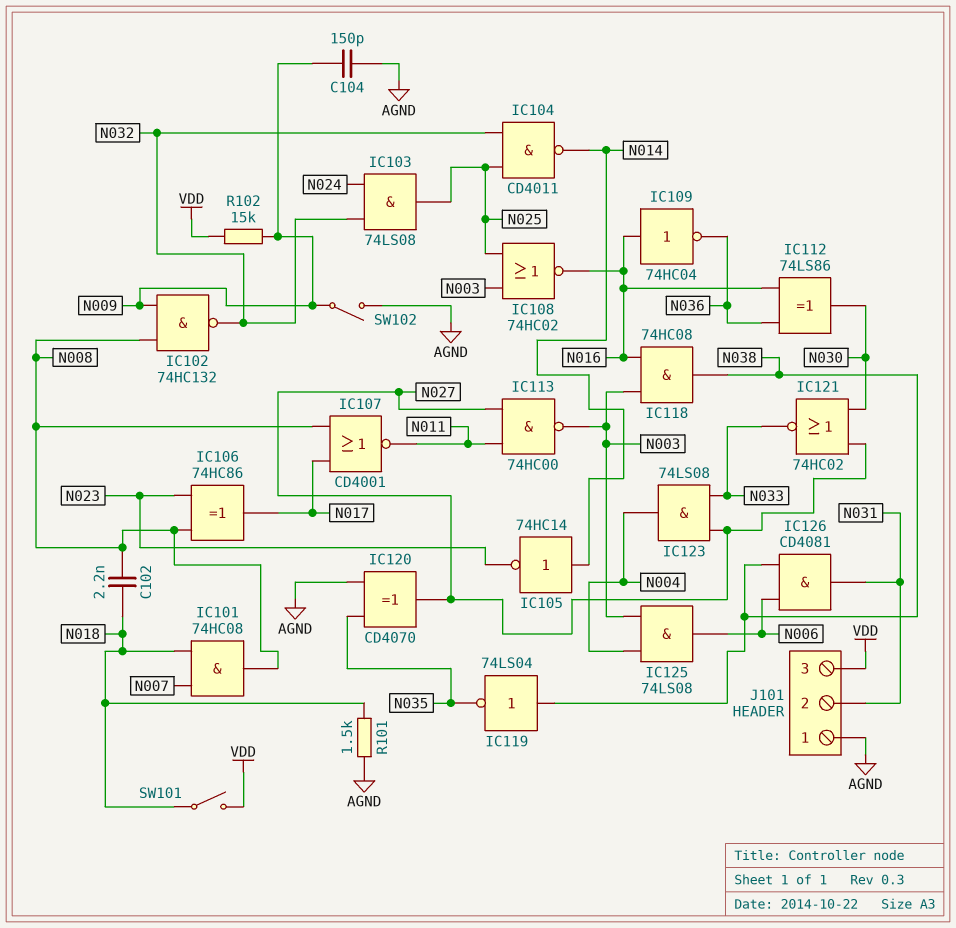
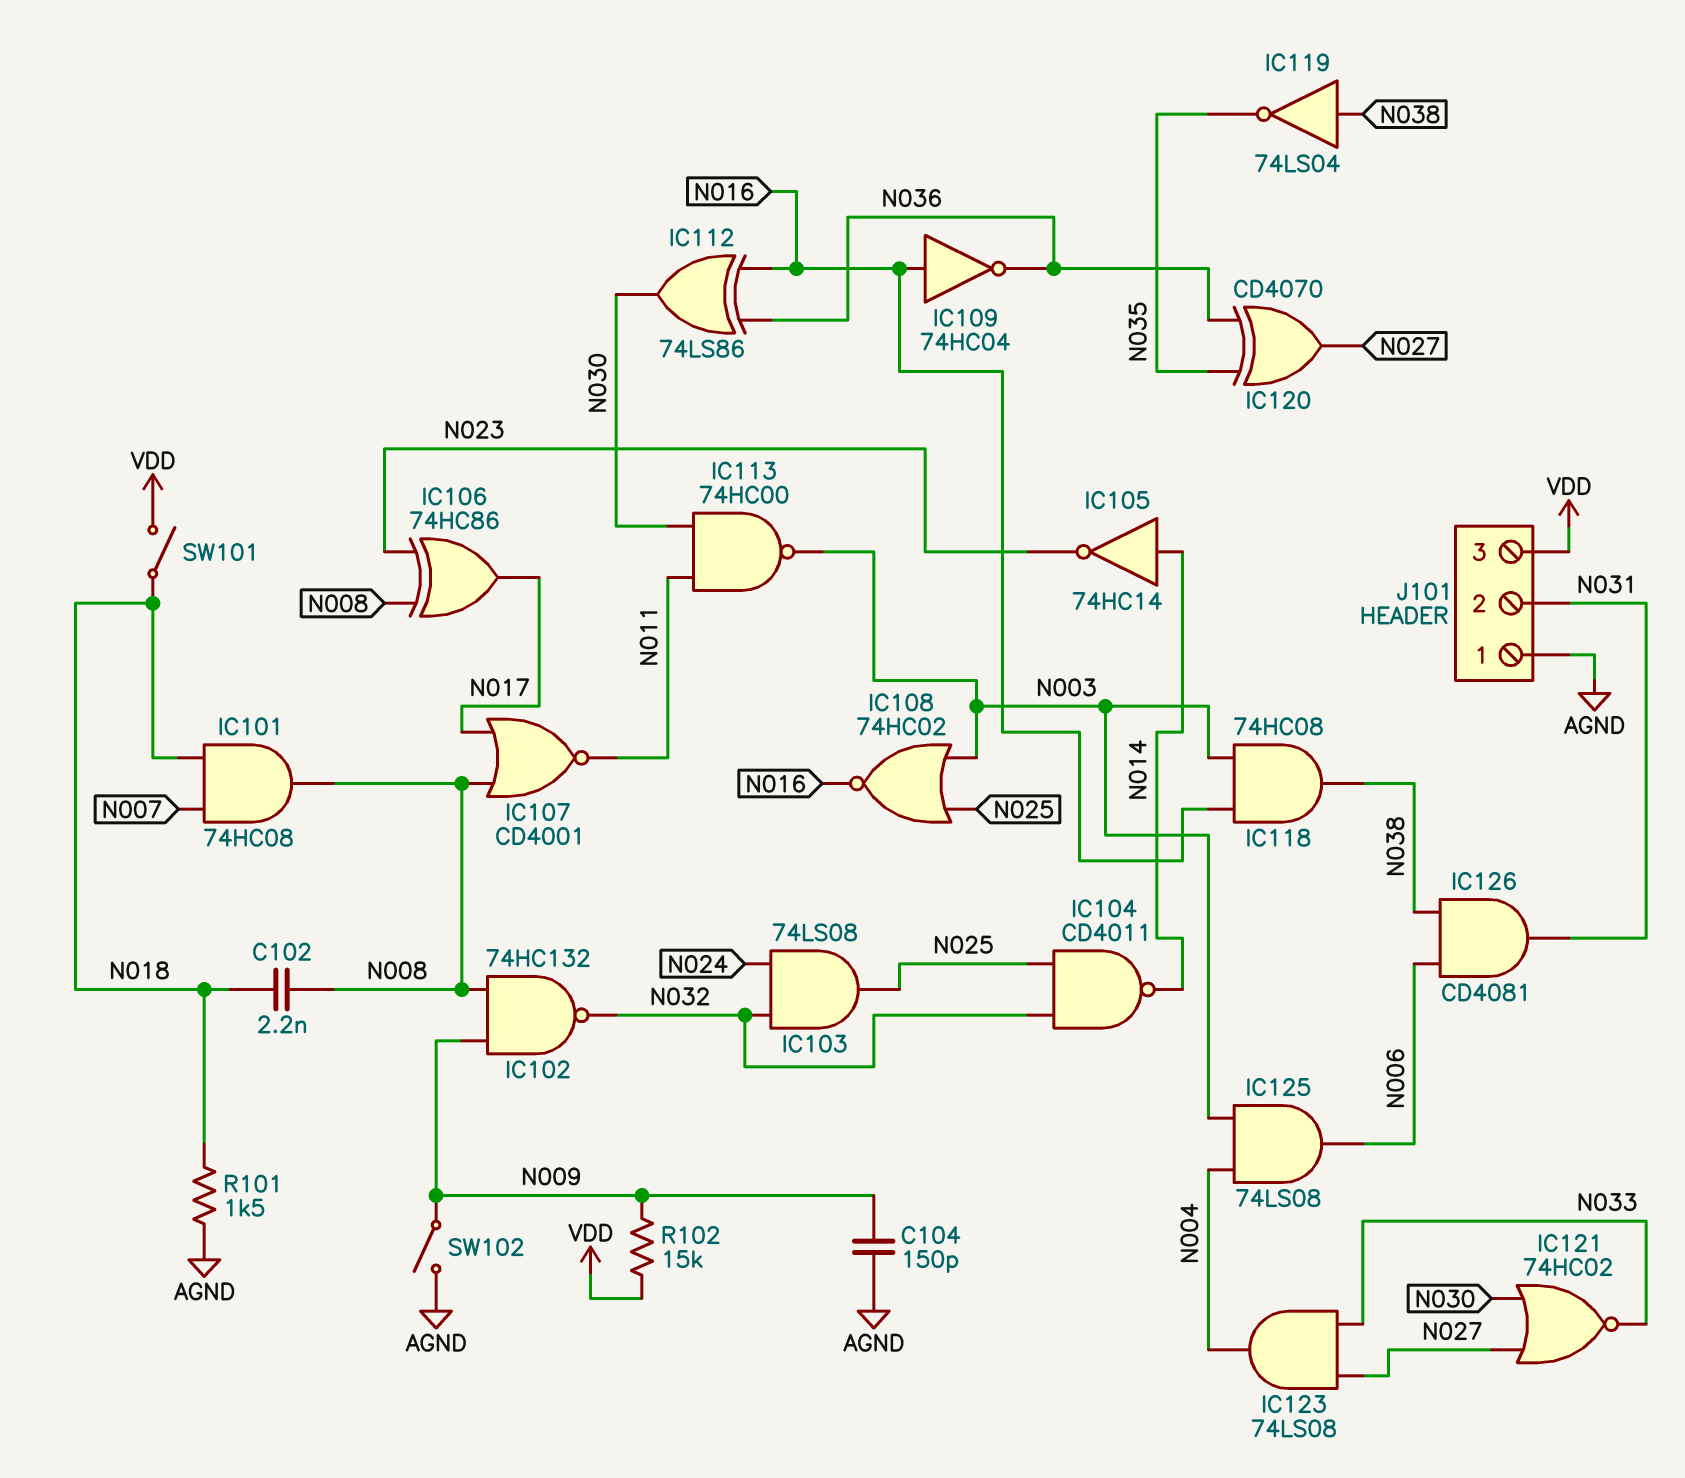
IC113: NAND 74HC00 (in N011, in N027, out N003) -> NAND 74HC00 (in N011, in N030, out N003)
IC120: XOR CD4070 (in AGND, in N035, out N027) -> XOR CD4070 (in N035, in N036, out N027)

